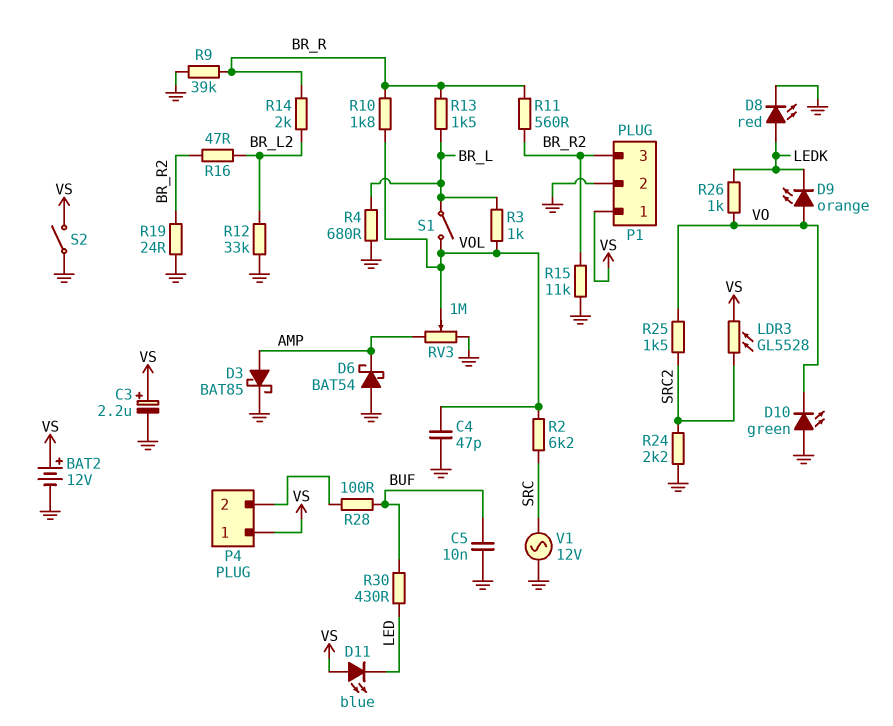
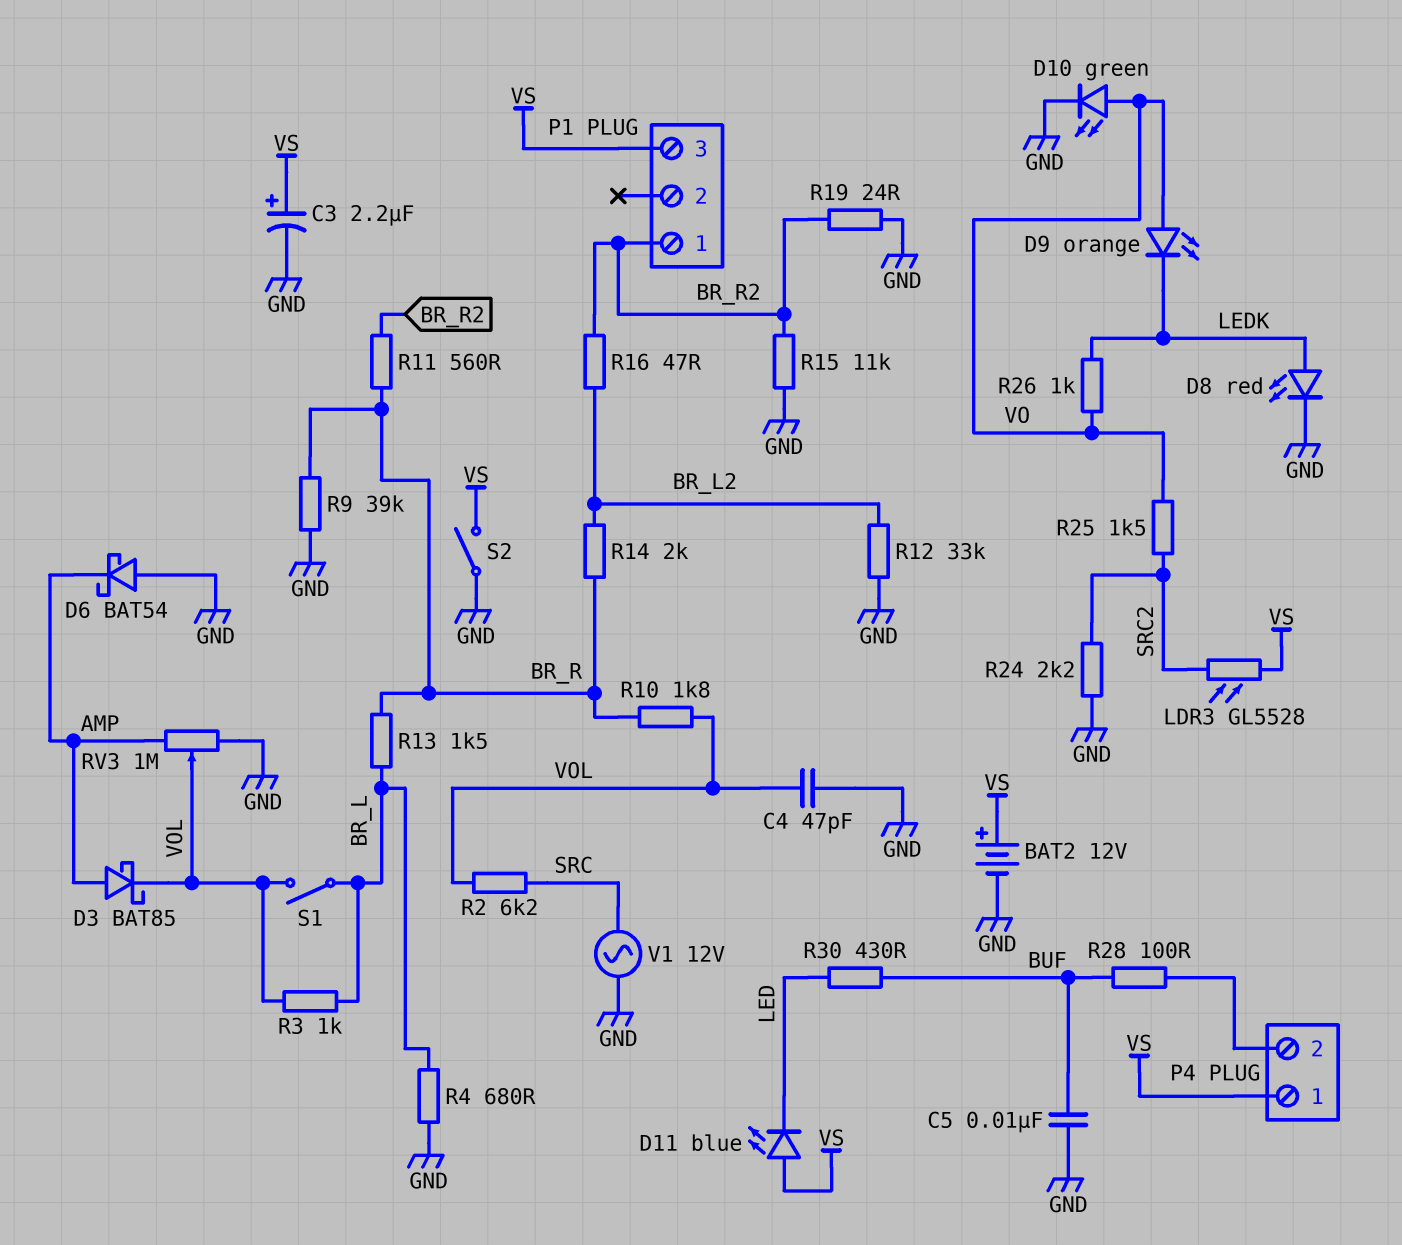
D3: schottky BAT85 (A AMP, K GND) -> schottky BAT85 (A AMP, K VOL)
D10: LED green (A GND, K VO) -> LED green (A VO, K GND)
P1 pin 1: VS -> BR_R2
P1 pin 2: GND -> none
P1 pin 3: BR_R2 -> VS

